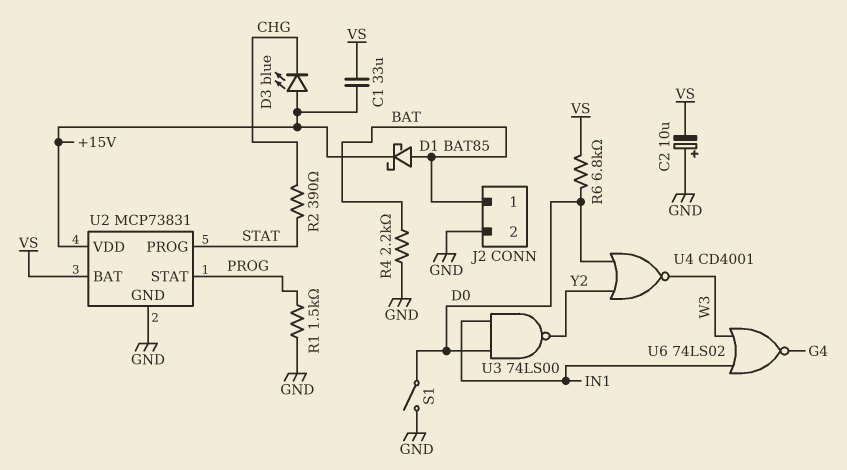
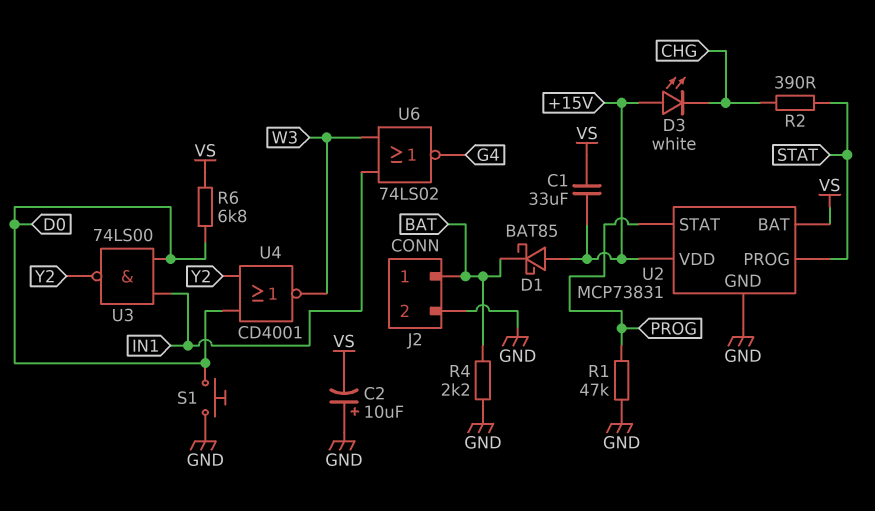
D1: schottky BAT85 (A BAT, K +15V) -> schottky BAT85 (A +15V, K BAT)
D3: LED blue (A +15V, K CHG) -> LED white (A +15V, K CHG)
R1: 1.5k (GND, PROG) -> 47k (GND, PROG)
S1: switch (D0, GND) -> button (D0, GND)

